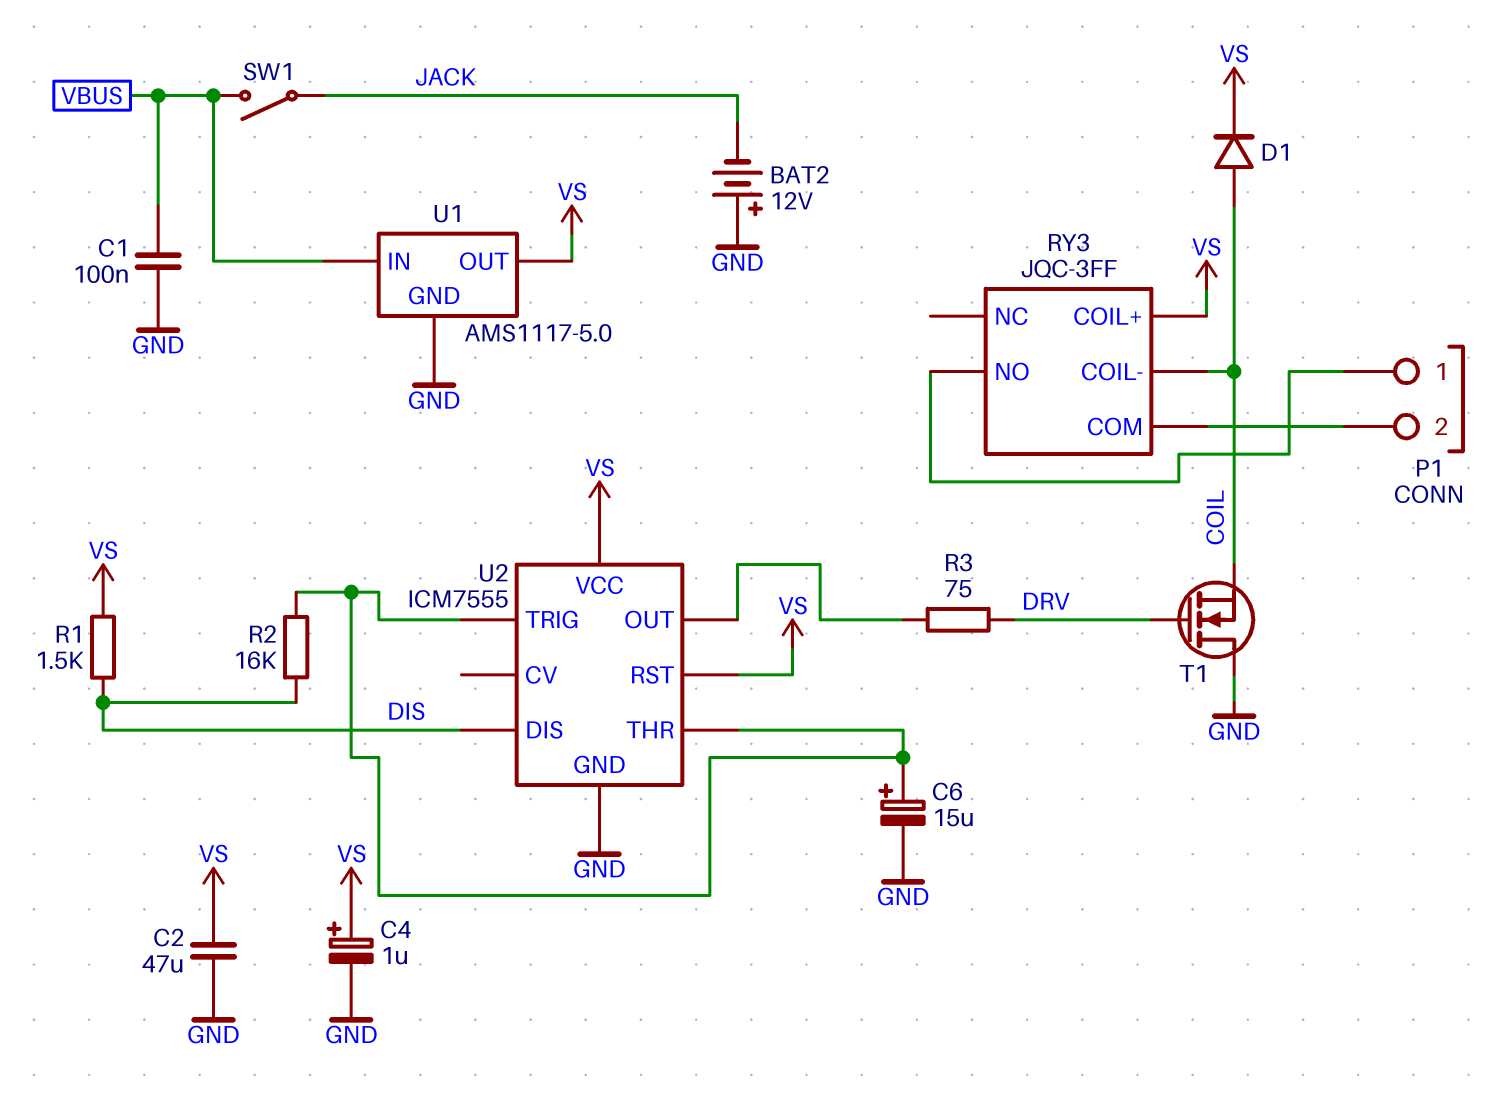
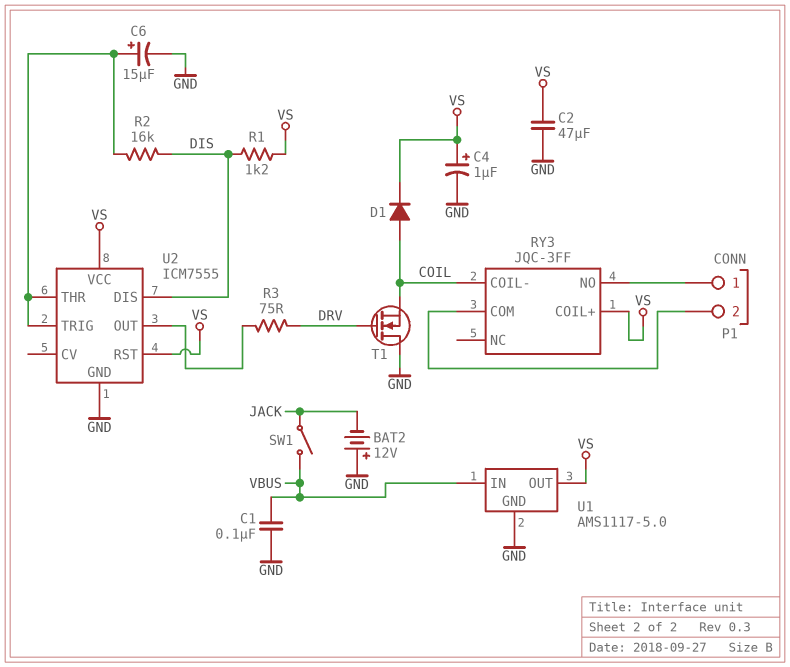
R1: 1.5k (DIS, VS) -> 1.2k (DIS, VS)

